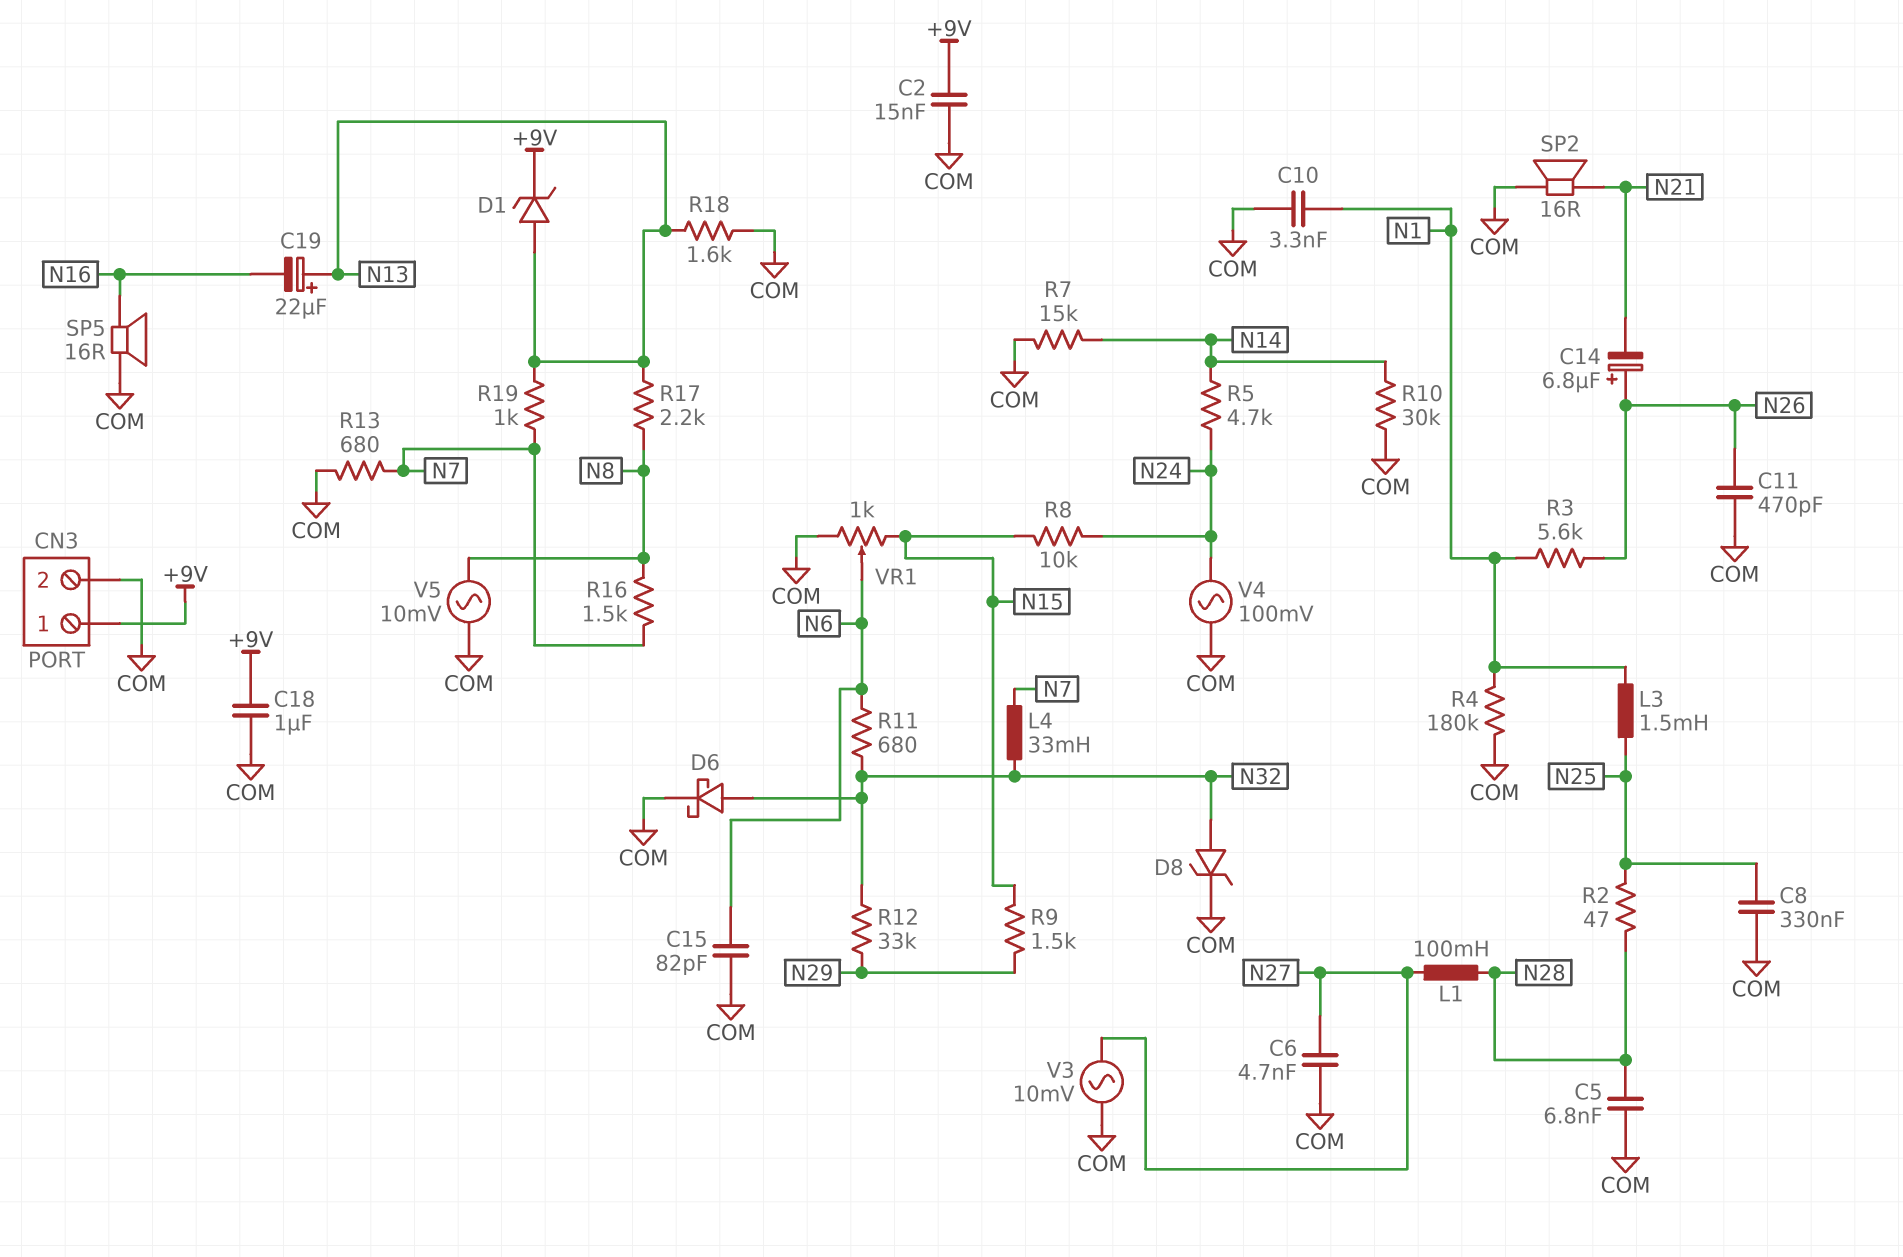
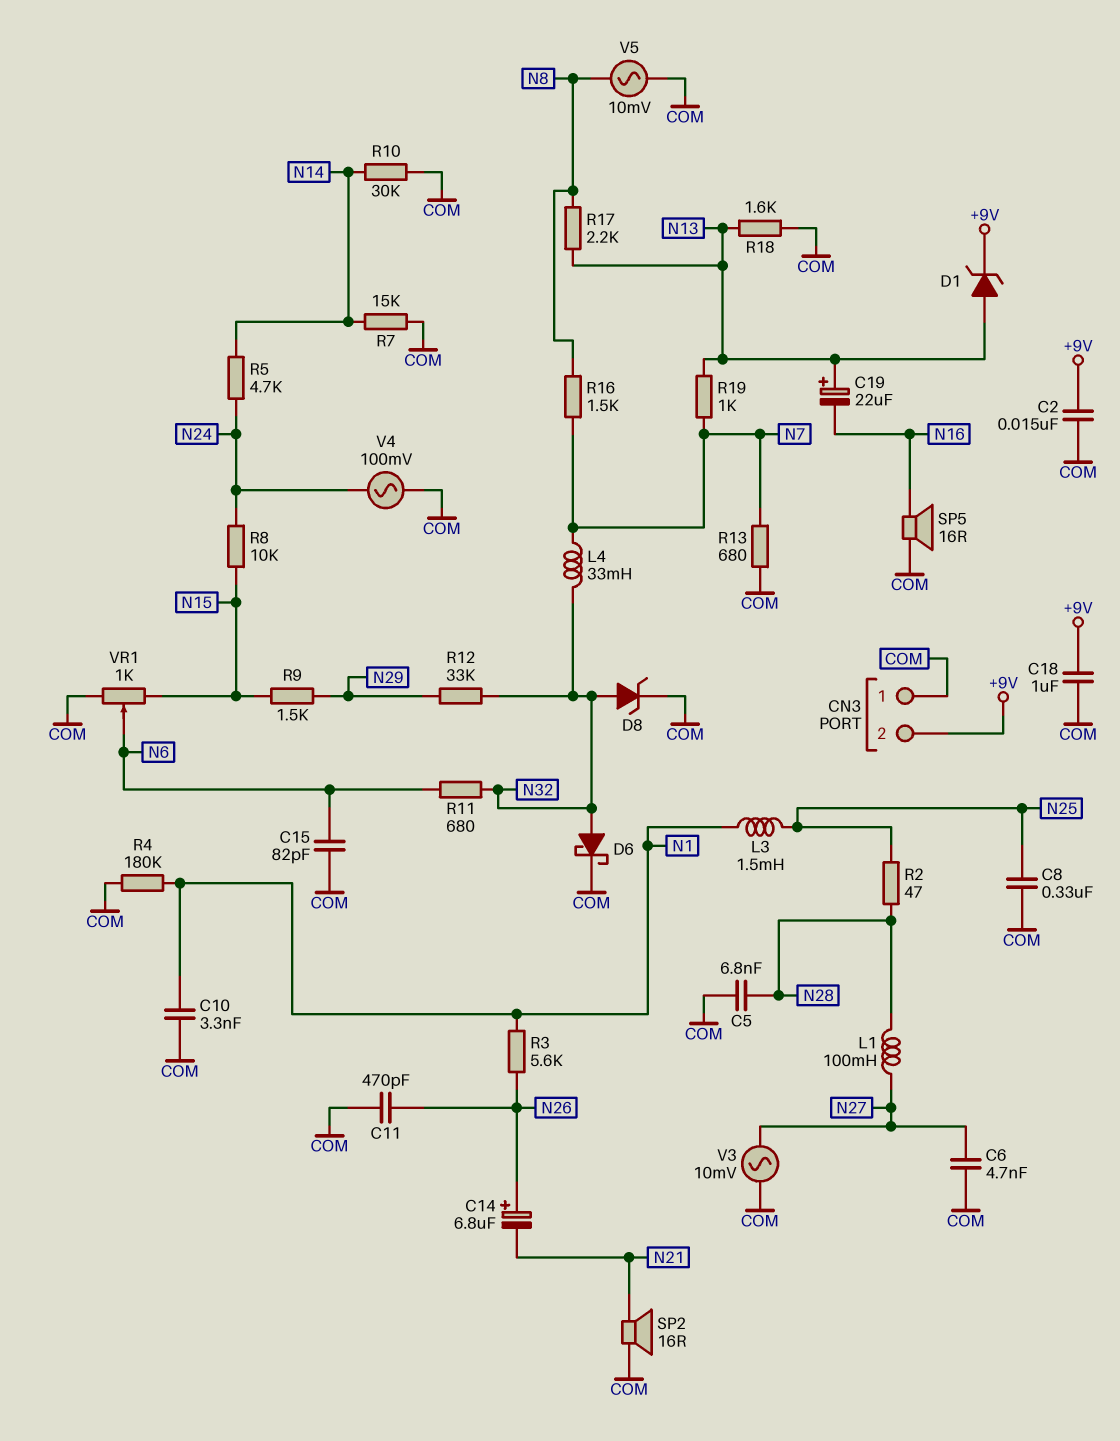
CN3 pin 1: +9V -> COM
CN3 pin 2: COM -> +9V

